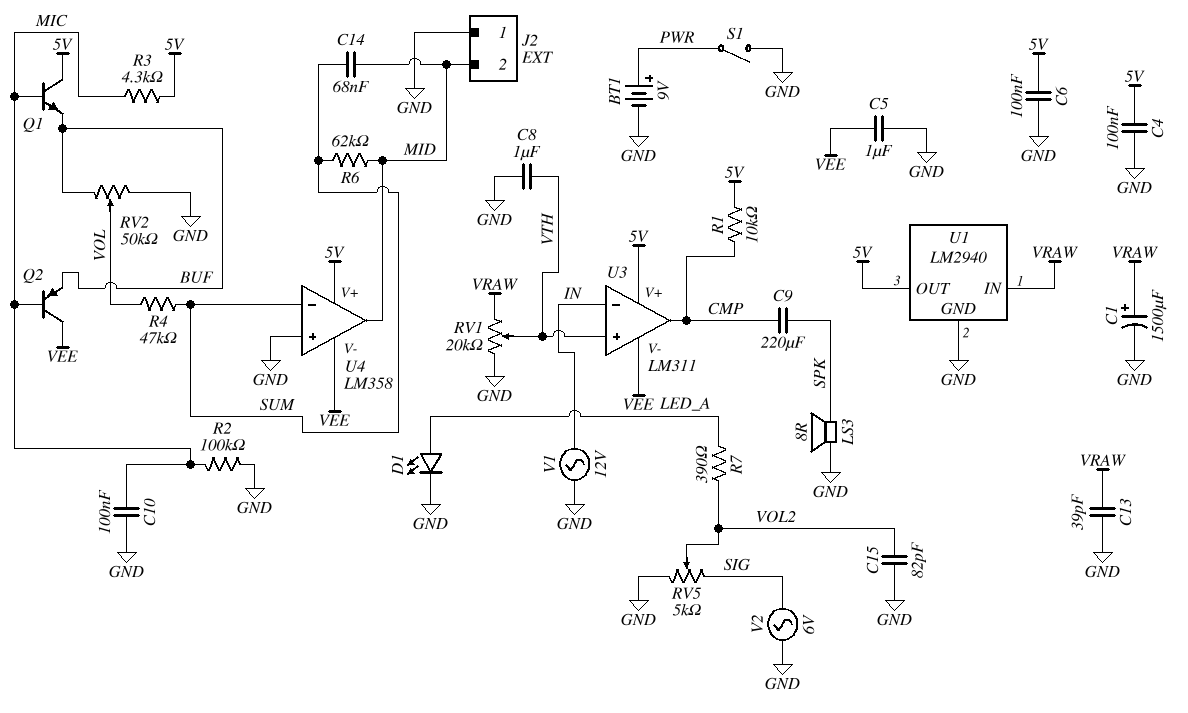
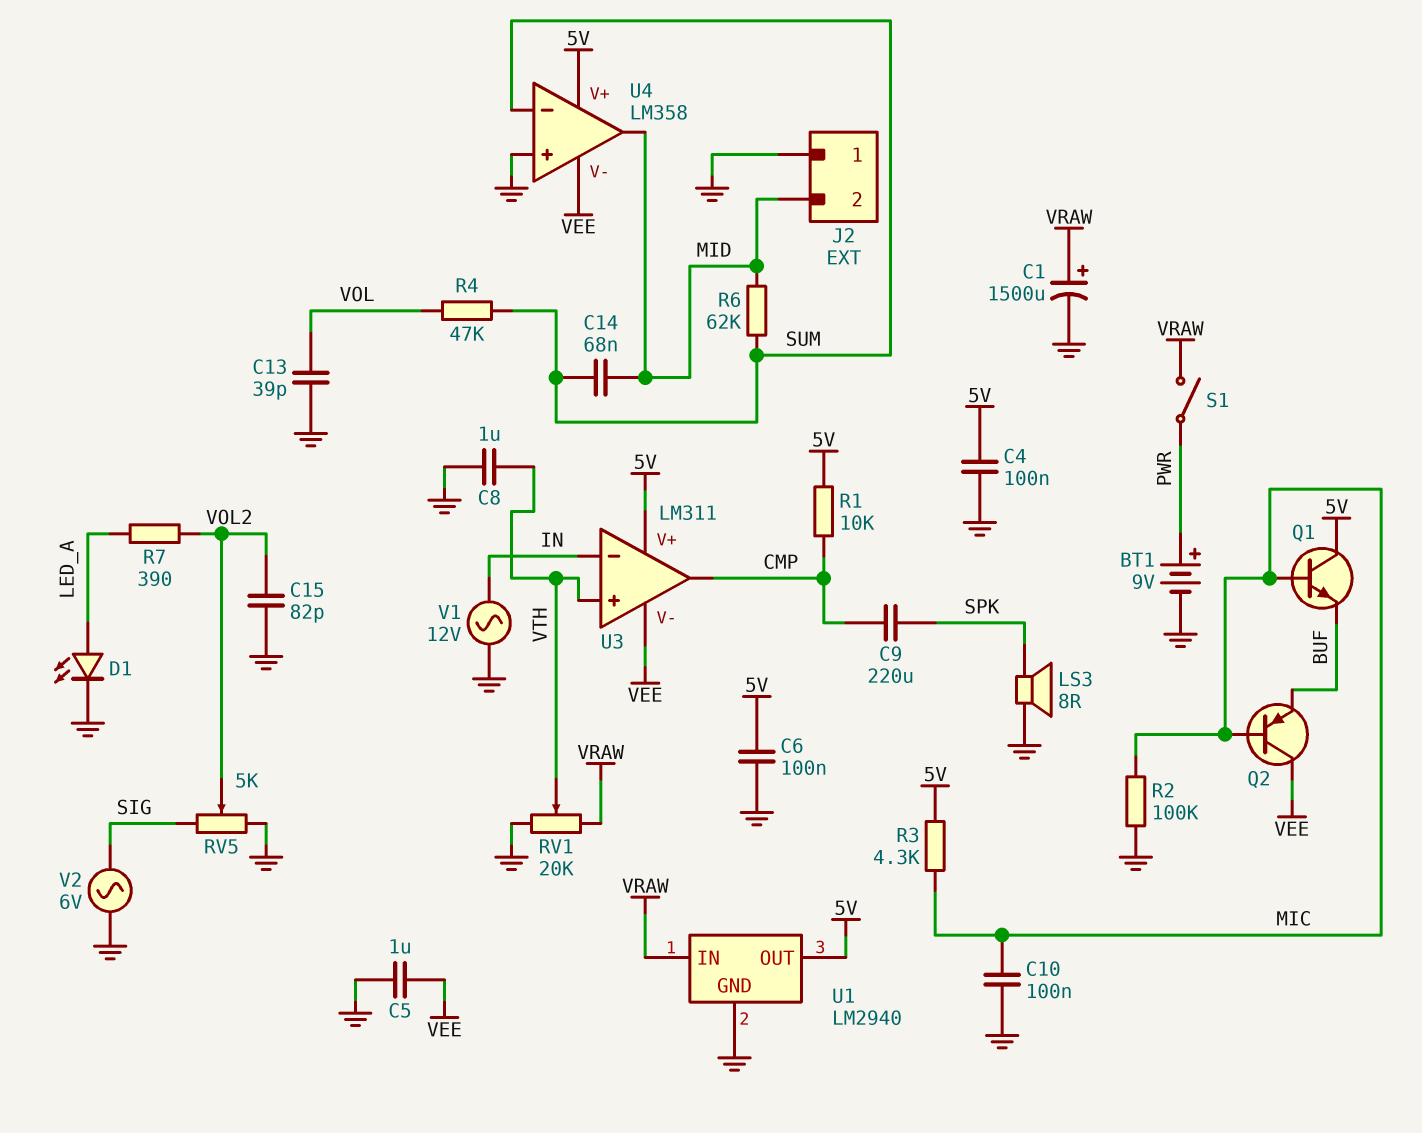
C13: 39pF (GND, VRAW) -> 39pF (GND, VOL)
RV2: 50k (BUF, GND, wiper VOL) -> none
S1: switch (GND, PWR) -> switch (PWR, VRAW)

